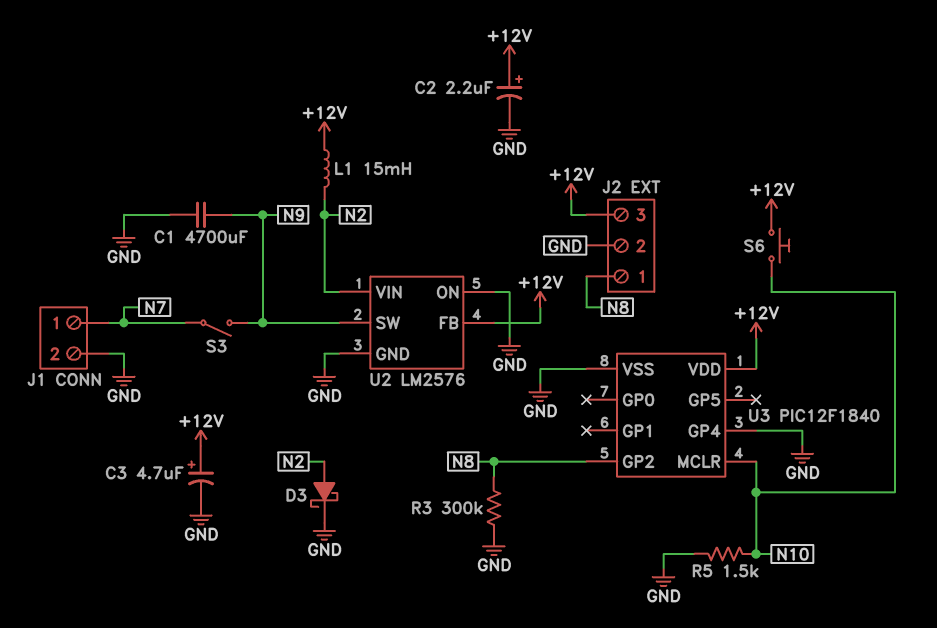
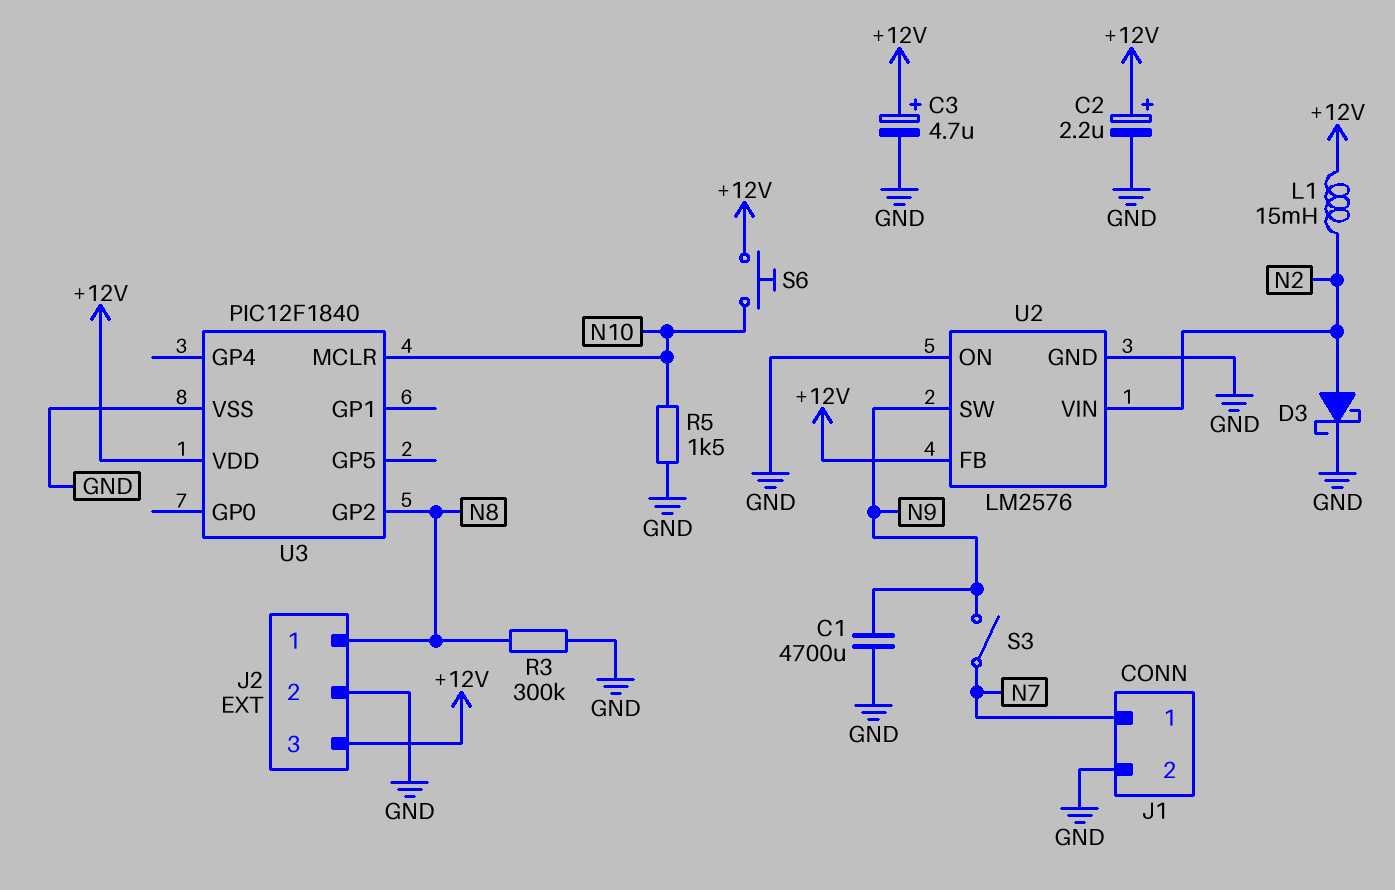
U3 pin GP4: GND -> none

